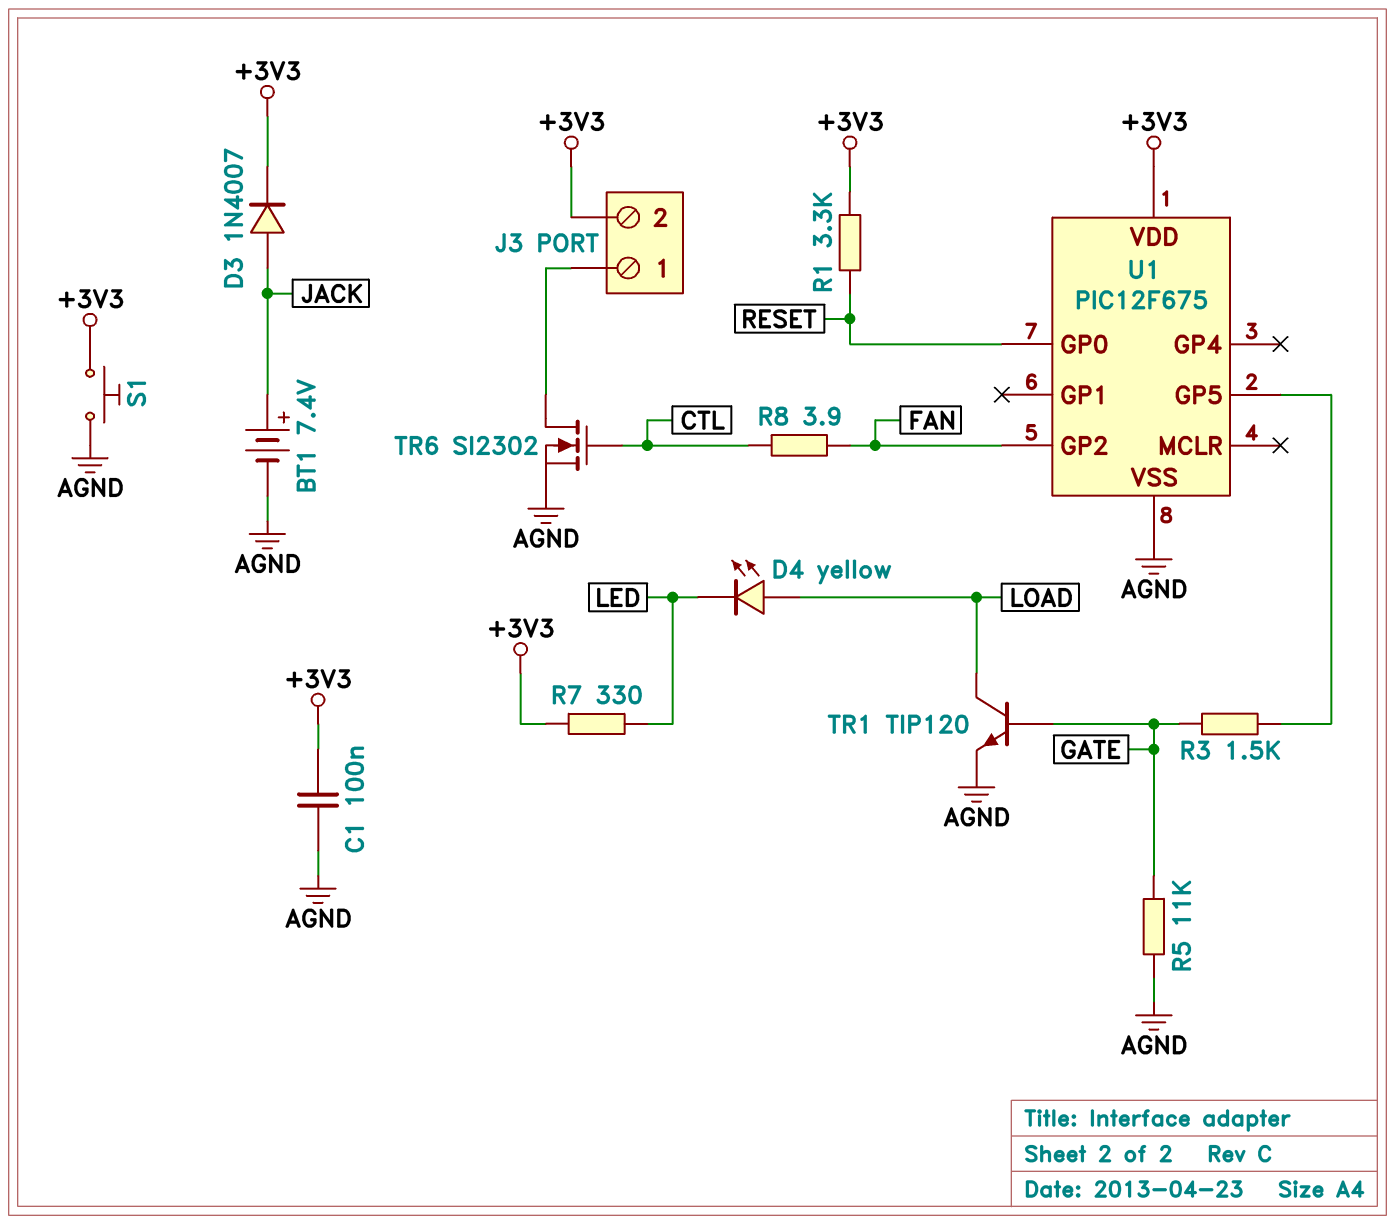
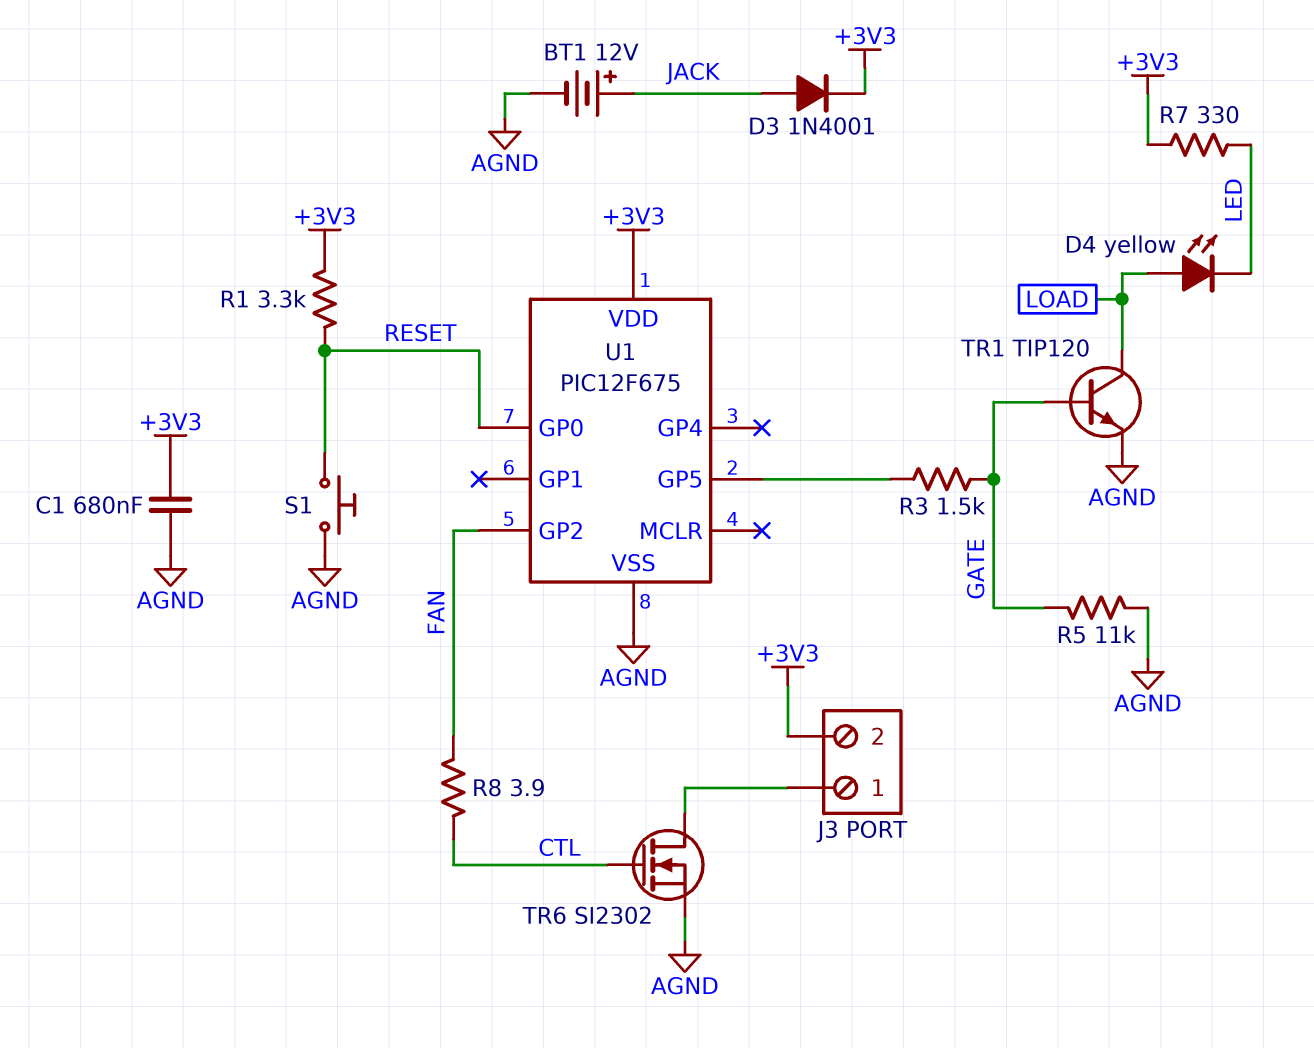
BT1: 7.4V (plus JACK, minus AGND) -> 12V (plus JACK, minus AGND)
C1: 100nF (+3V3, AGND) -> 680nF (+3V3, AGND)
D3: diode 1N4007 (A JACK, K +3V3) -> diode 1N4001 (A JACK, K +3V3)
S1: button (+3V3, AGND) -> button (AGND, RESET)

